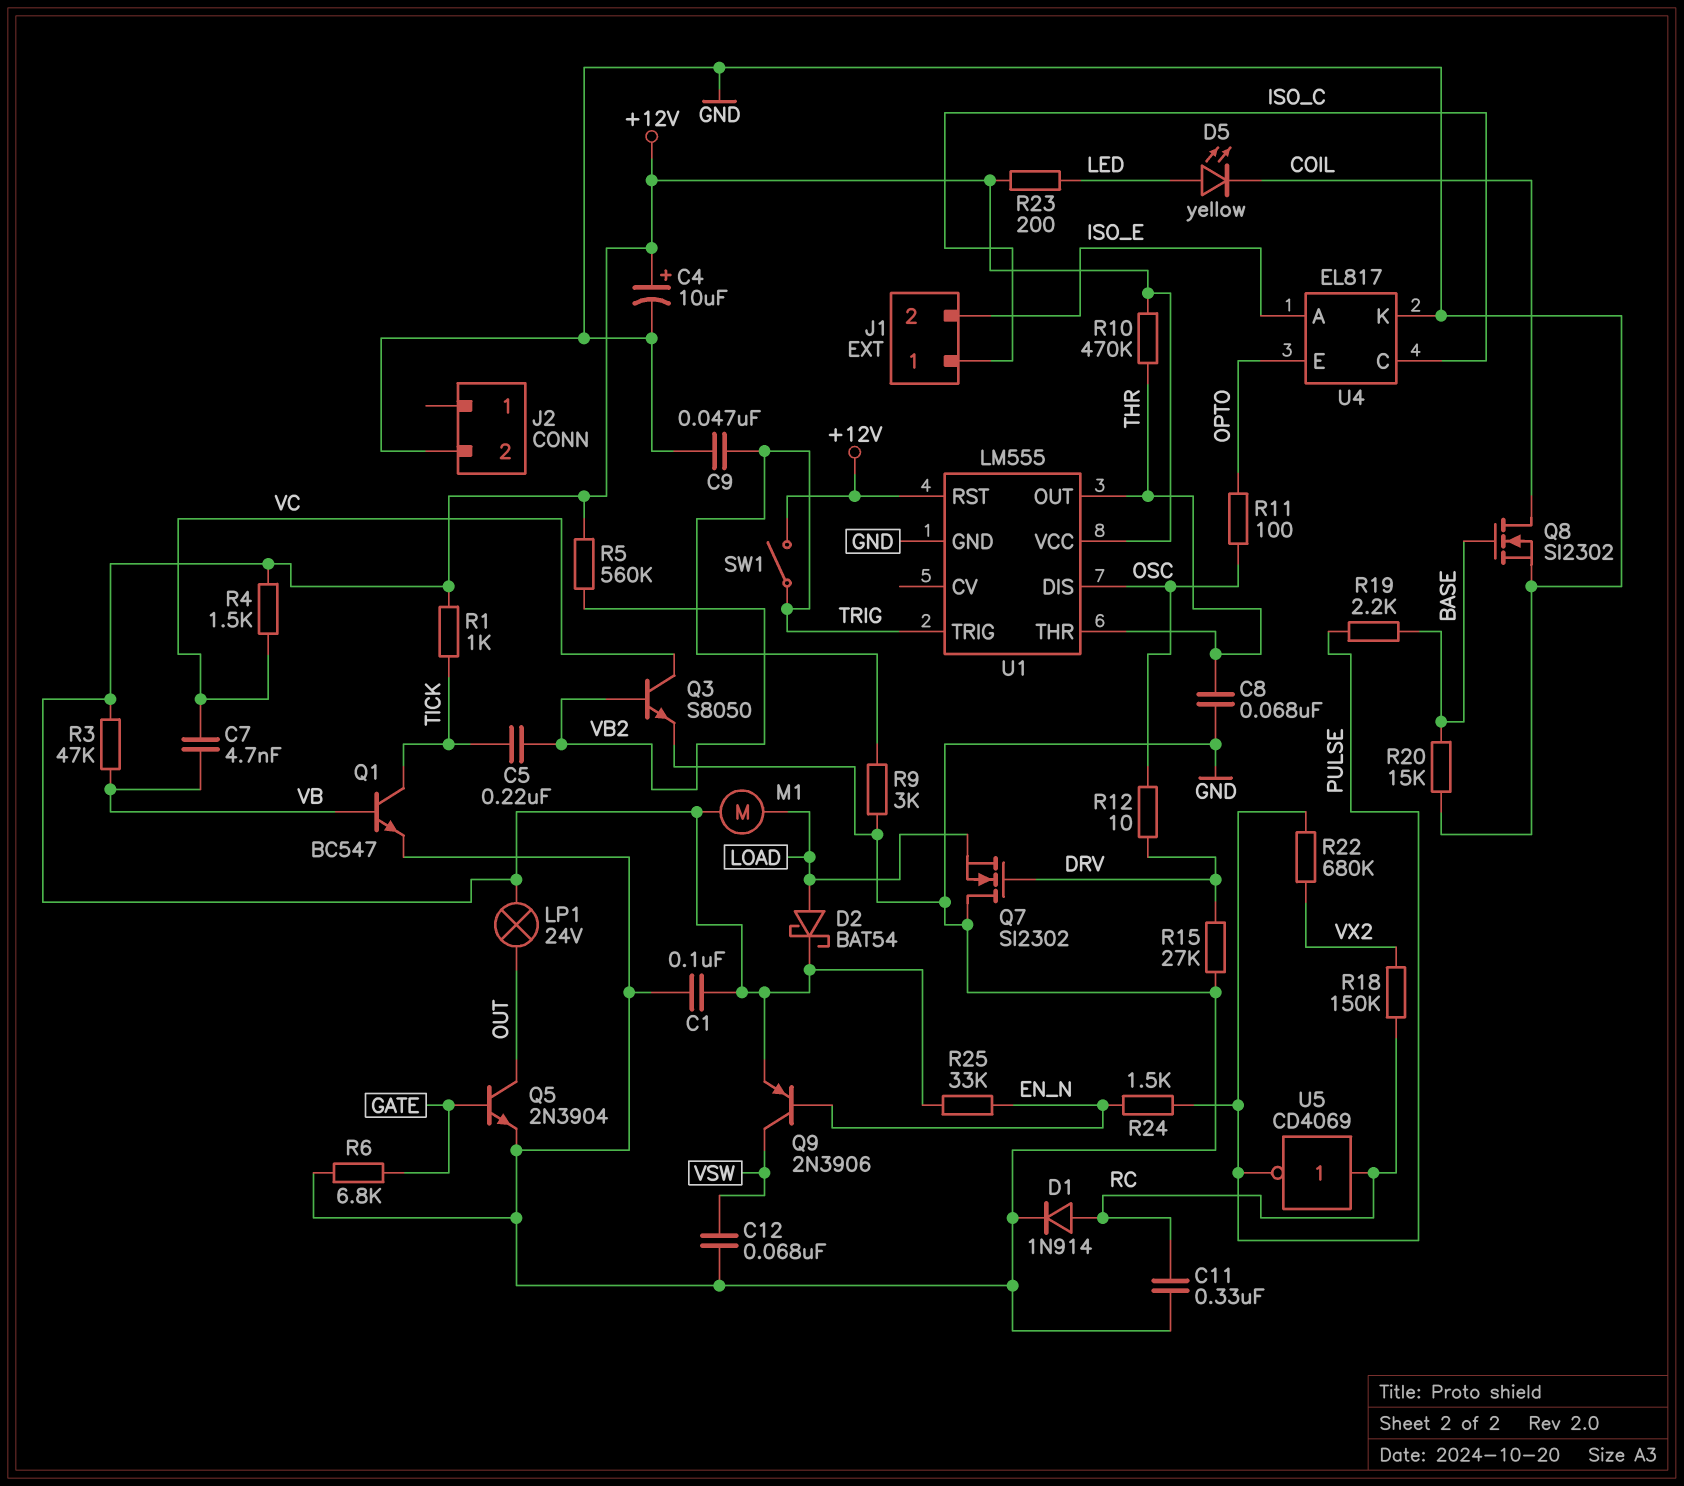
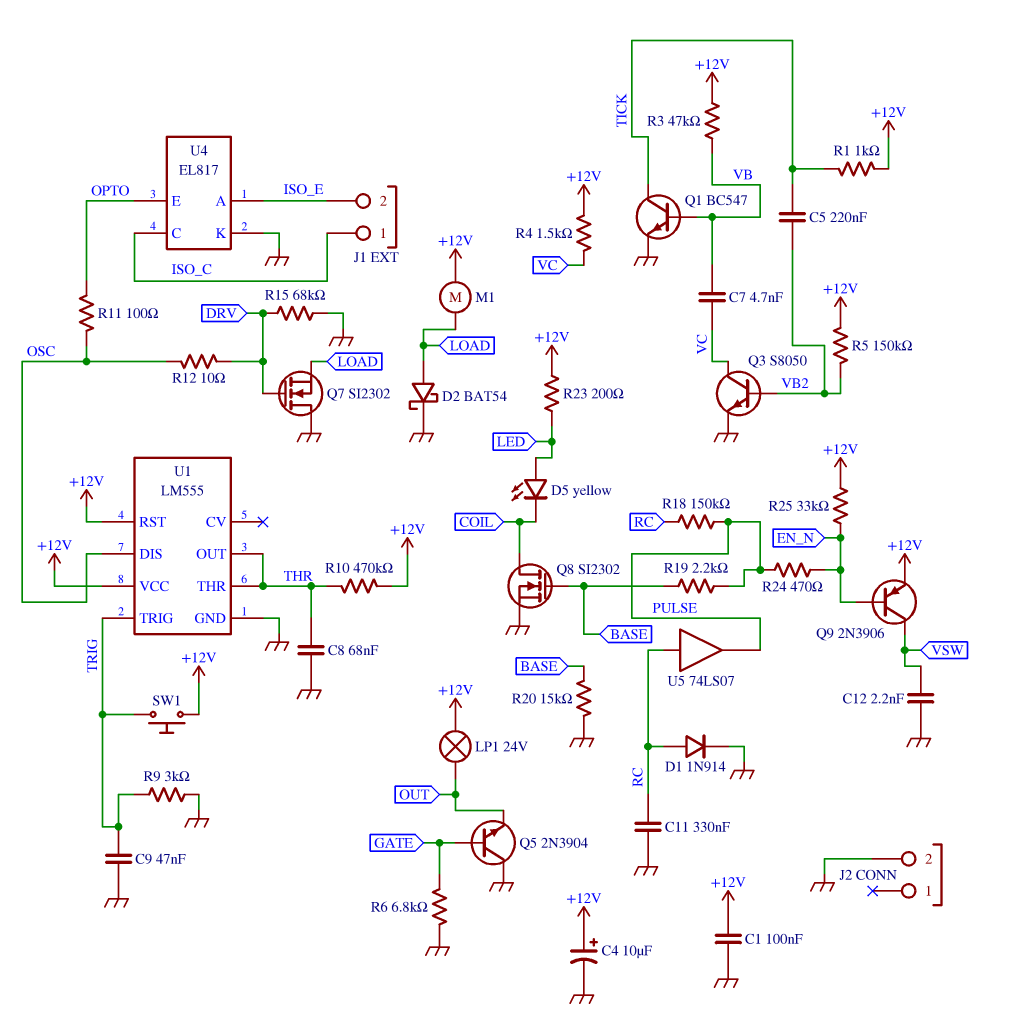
C12: 68nF (GND, VSW) -> 2.2nF (GND, VSW)
D2: schottky BAT54 (A LOAD, K +12V) -> schottky BAT54 (A LOAD, K GND)
Q5: NPN 2N3904 (B GATE, C OUT, E GND) -> NPN 2N3904 (B GATE, C GND, E OUT)
R5: 560k (+12V, VB2) -> 150k (+12V, VB2)
R15: 27k (DRV, GND) -> 68k (DRV, GND)
R18: 150k (RC, VX2) -> 150k (PULSE, RC)
R22: 680k (PULSE, VX2) -> none
R24: 1.5k (EN_N, PULSE) -> 470 (EN_N, PULSE)
SW1: switch (+12V, TRIG) -> button (+12V, TRIG)
U5: NOT CD4069 (in RC, out PULSE) -> buffer 74LS07 (in RC, out PULSE)

